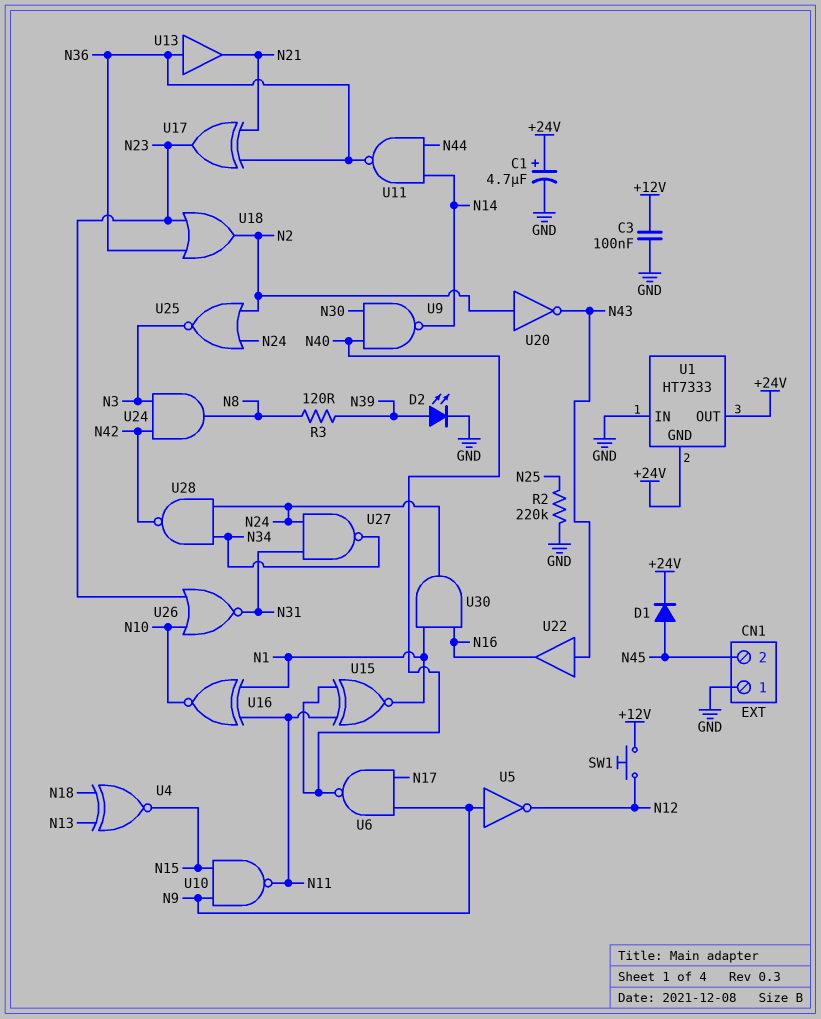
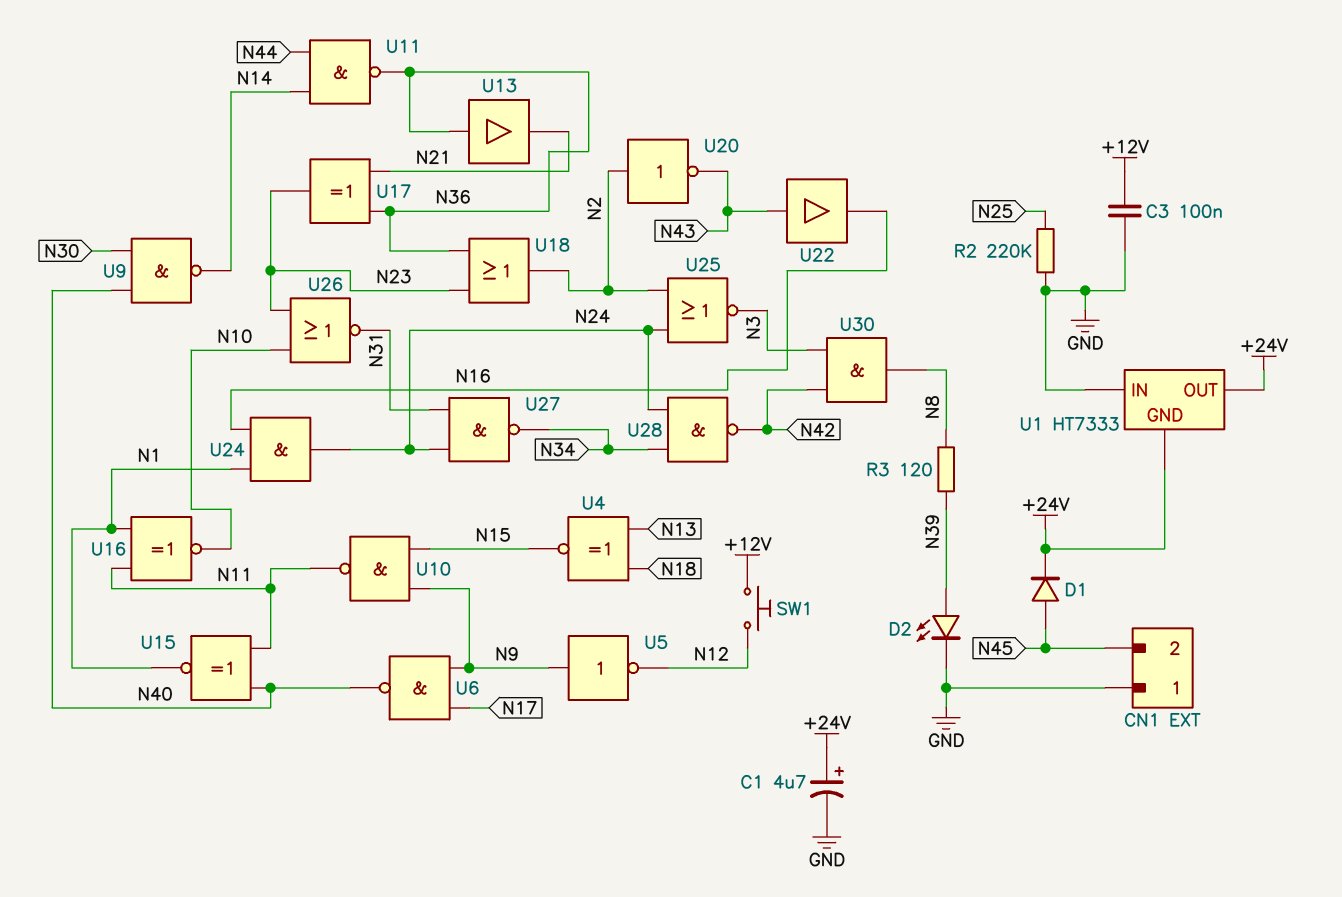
U24: AND (in N3, in N42, out N8) -> AND (in N1, in N16, out N24)
U30: AND (in N1, in N16, out N24) -> AND (in N3, in N42, out N8)

